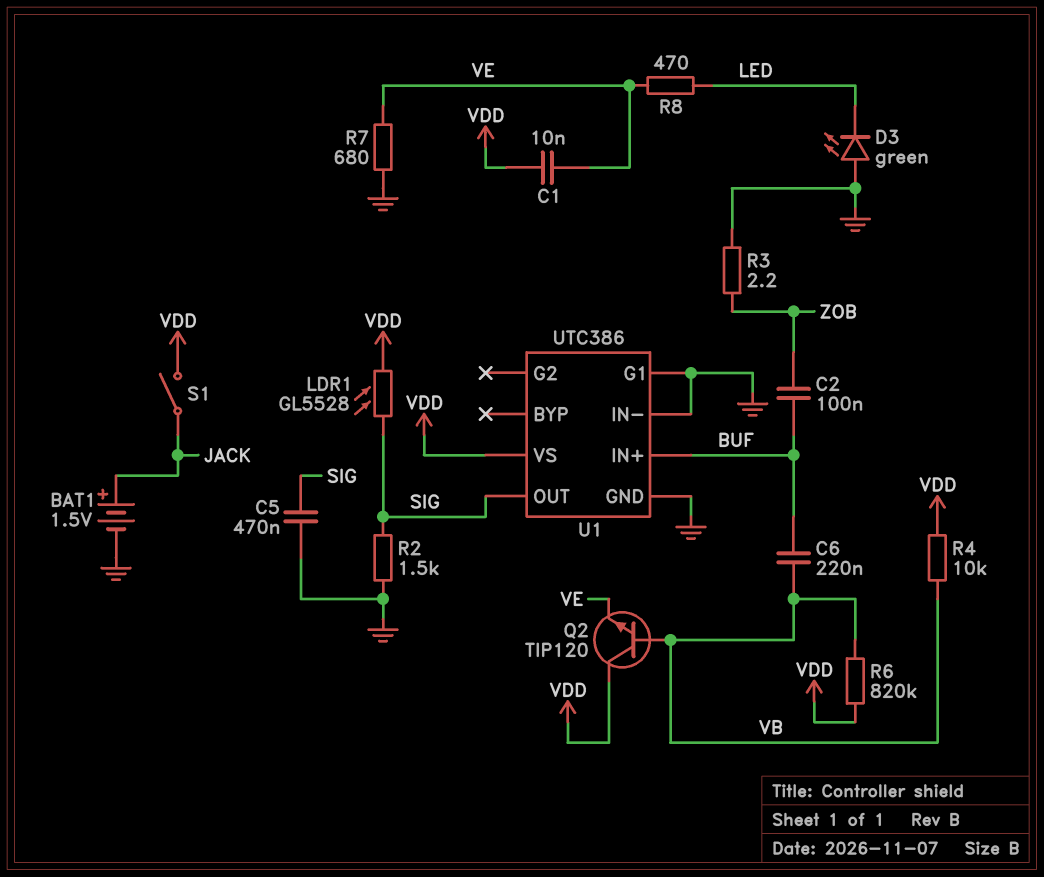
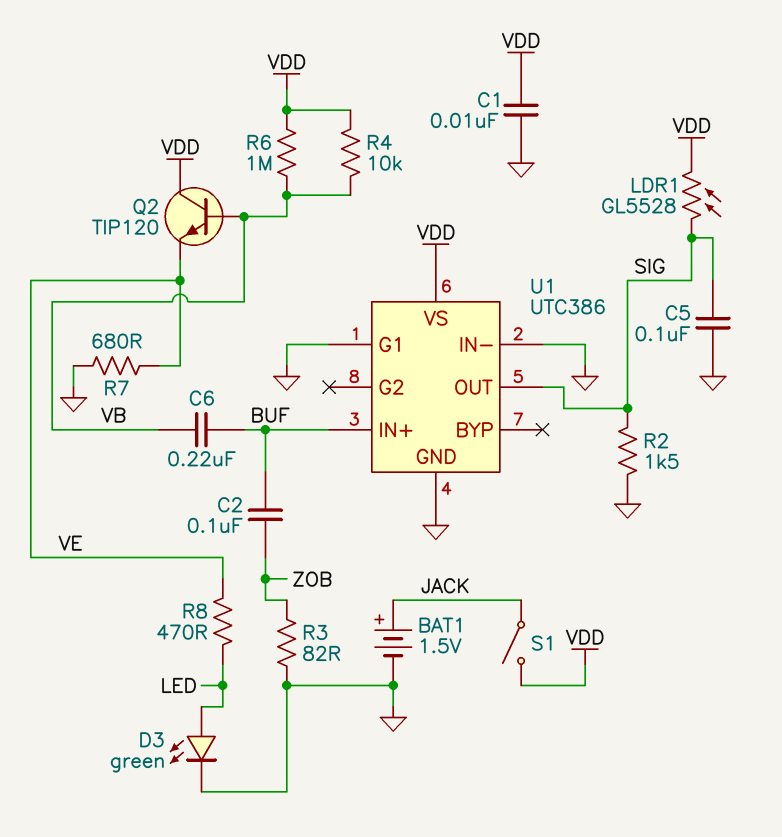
C1: 10nF (VDD, VE) -> 10nF (GND, VDD)
C5: 470nF (GND, SIG) -> 100nF (GND, SIG)
D3: LED green (A GND, K LED) -> LED green (A LED, K GND)
R3: 2.2 (GND, ZOB) -> 82 (GND, ZOB)
R6: 820k (VB, VDD) -> 1M (VB, VDD)

